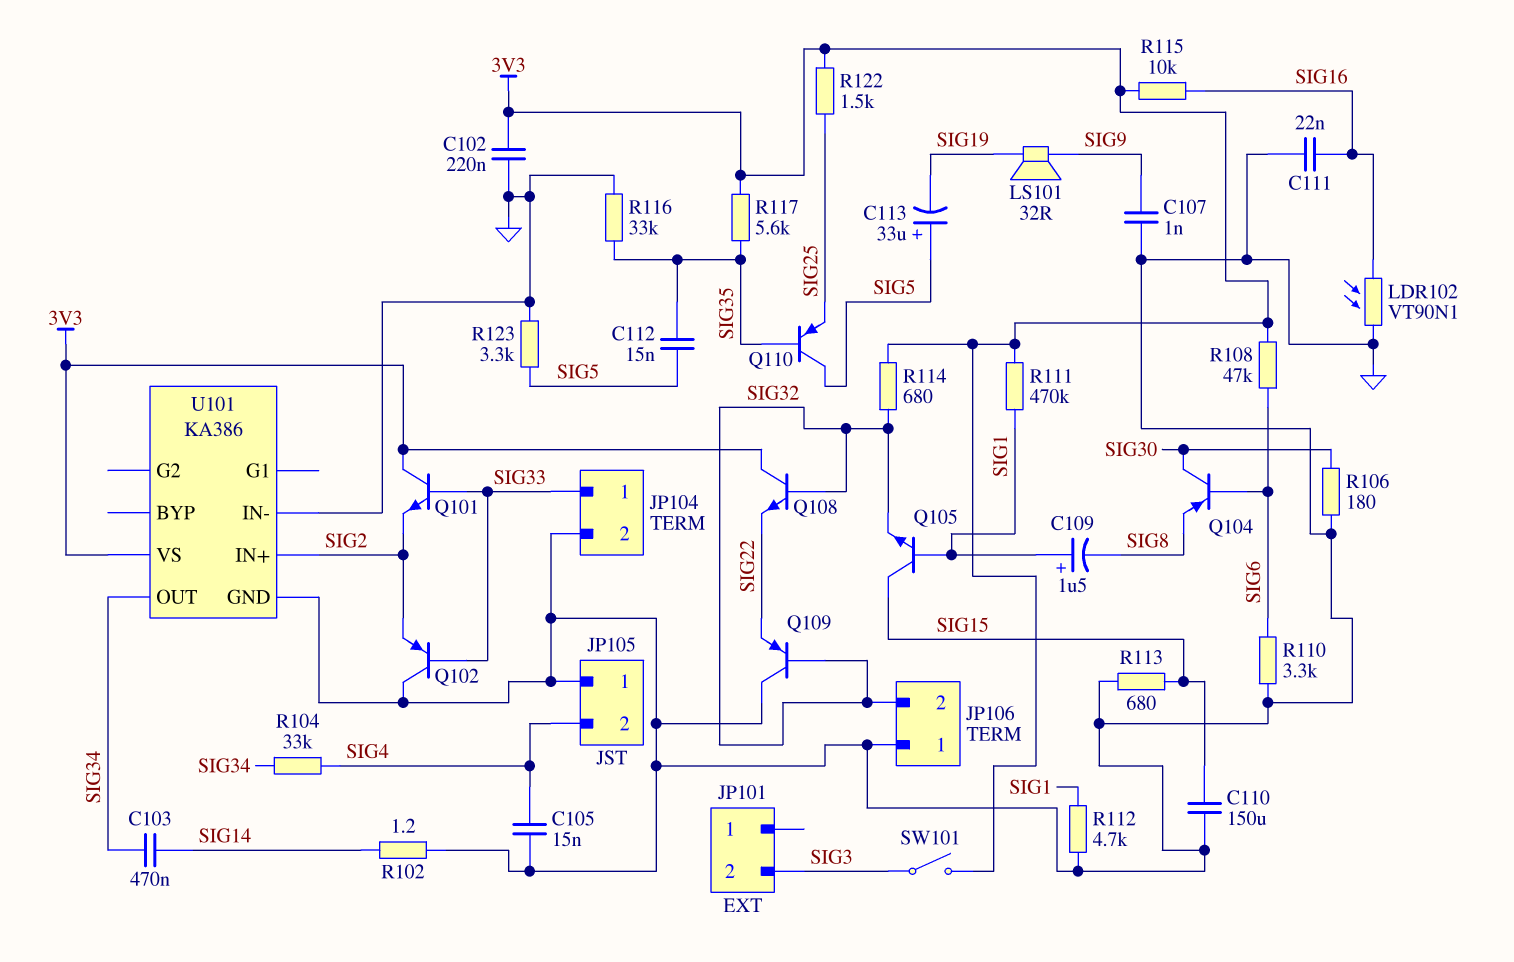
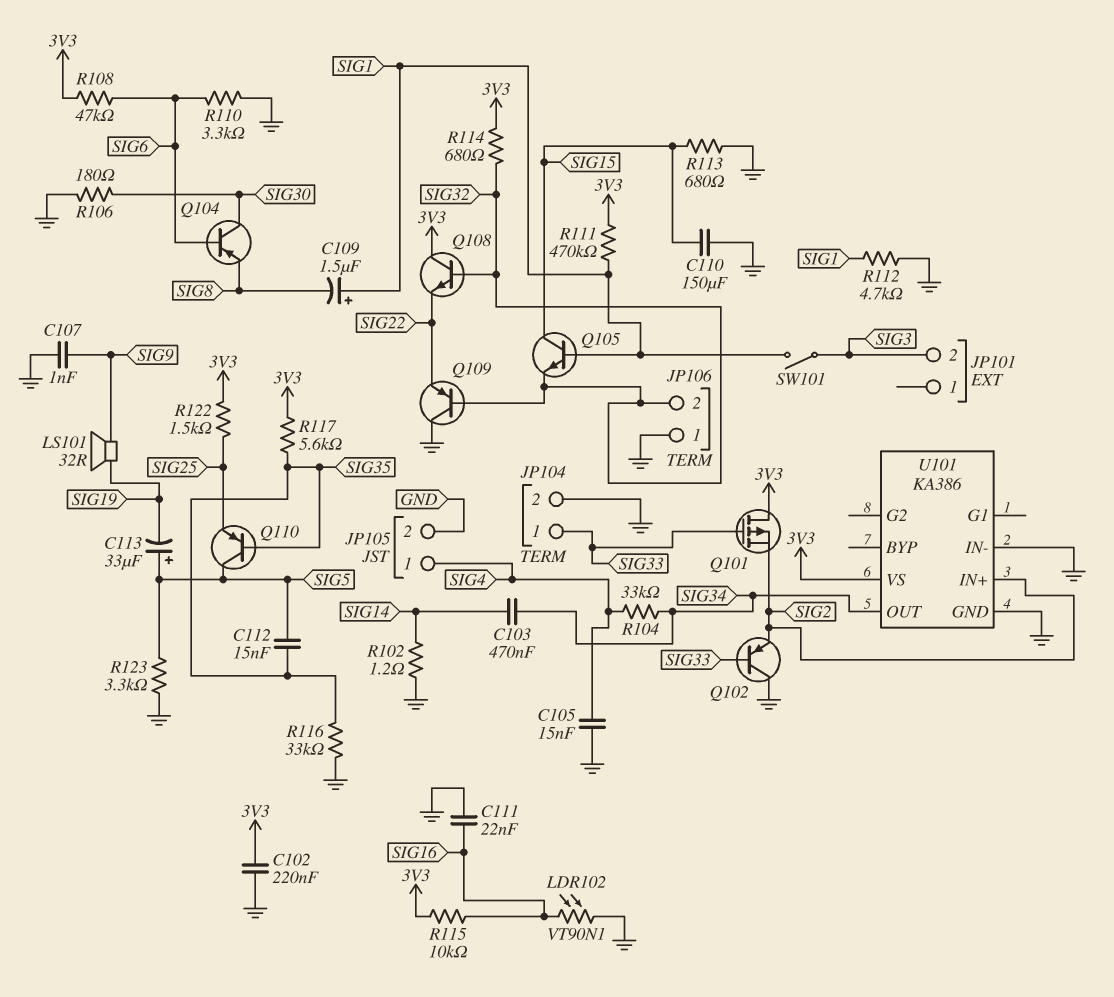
JP105 pin 1: GND -> SIG4
JP105 pin 2: SIG4 -> GND
Q101: NPN (B SIG33, C 3V3, E SIG2) -> PMOS (G SIG33, D 3V3, S SIG2)
SW101: switch (3V3, SIG3) -> switch (SIG1, SIG3)

